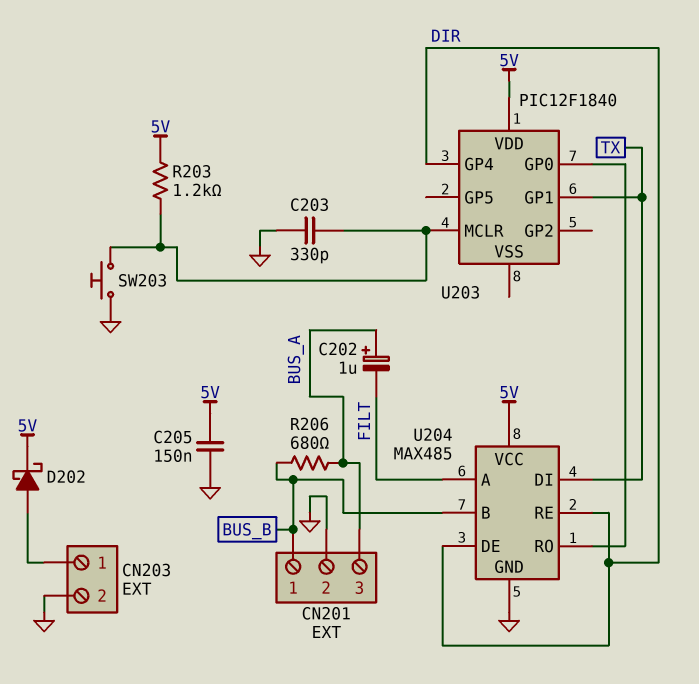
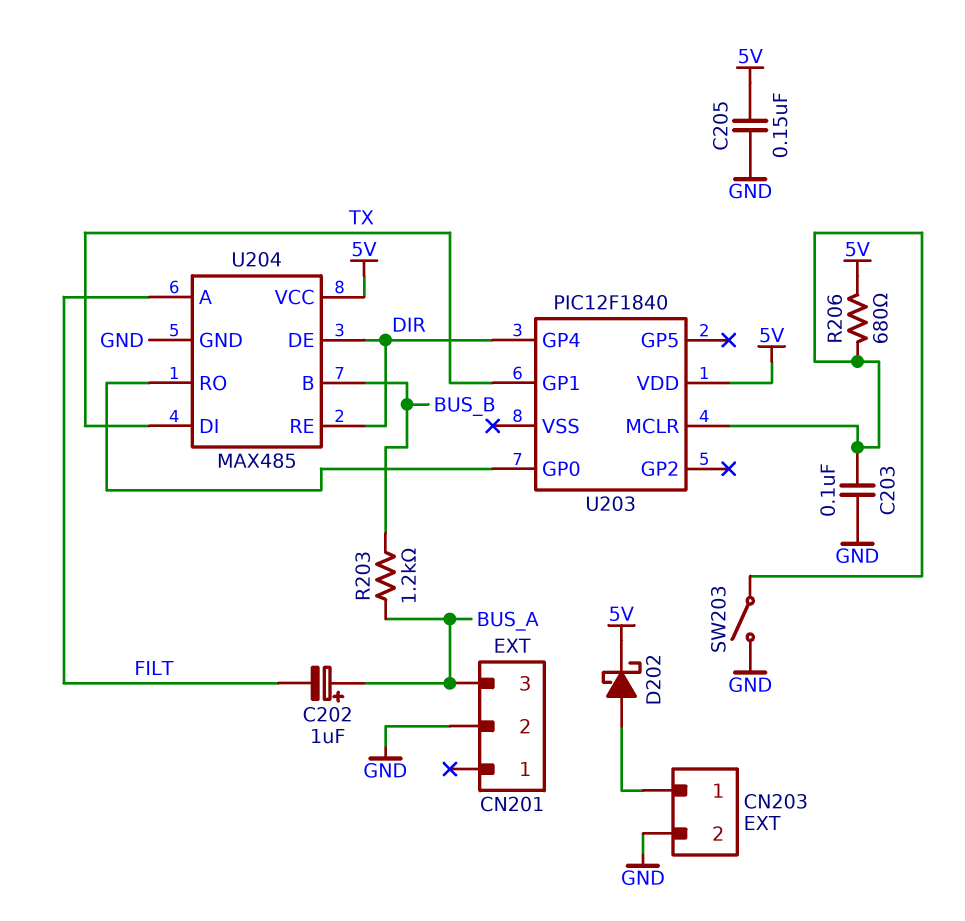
C203: 330pF (GND, U203/MCLR) -> 100nF (GND, U203/MCLR)
CN201 pin 1: BUS_B -> none
R203: 1.2k (5V, U203/MCLR) -> 1.2k (BUS_A, BUS_B)
R206: 680 (BUS_A, BUS_B) -> 680 (5V, U203/MCLR)
SW203: button (GND, U203/MCLR) -> switch (GND, U203/MCLR)

